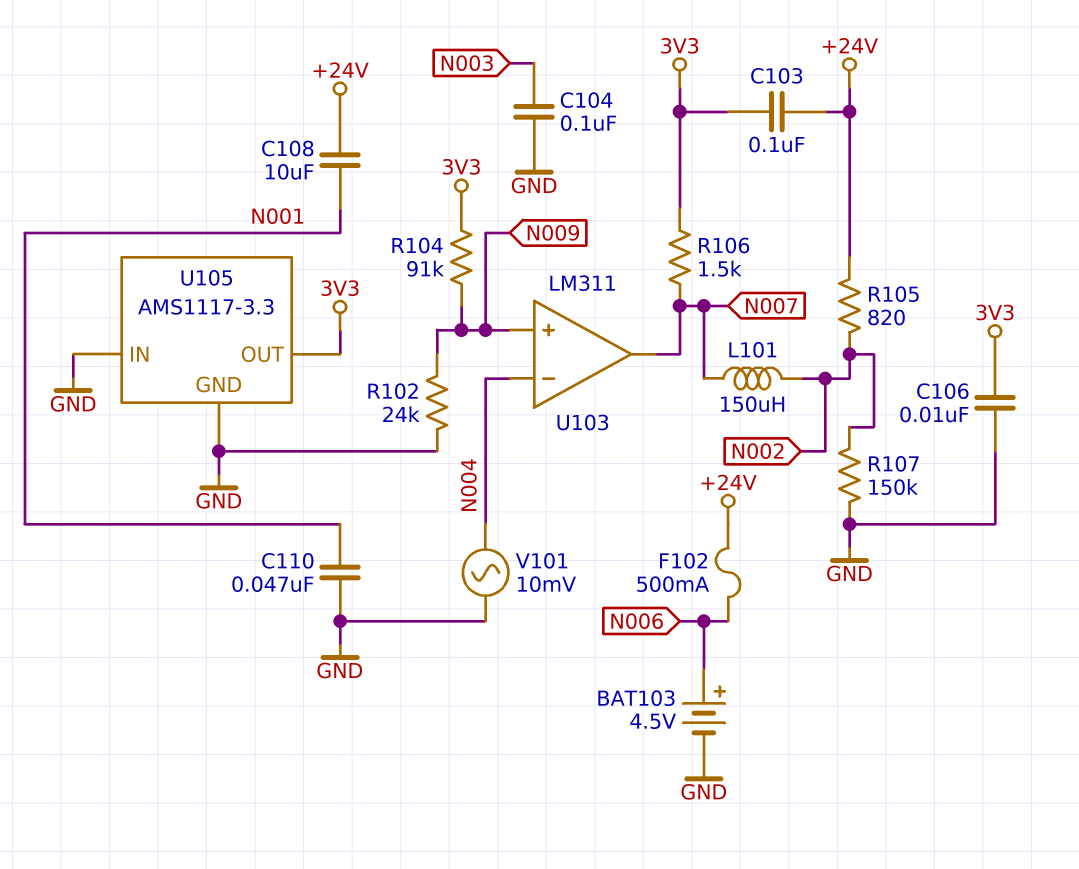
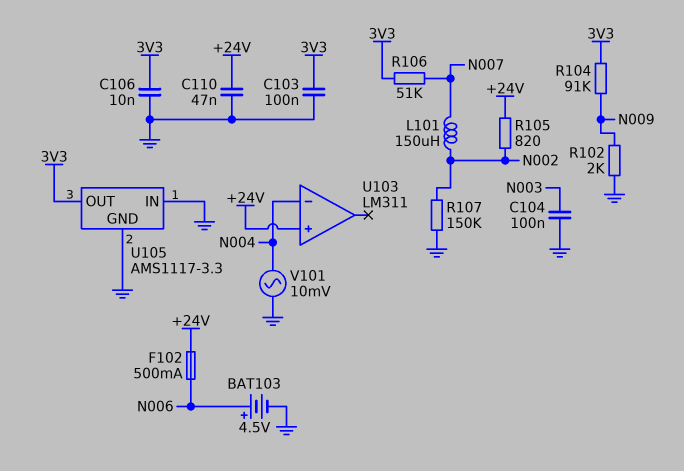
C103: 100nF (+24V, 3V3) -> 100nF (3V3, GND)
C108: 10uF (+24V, N001) -> none
C110: 47nF (GND, N001) -> 47nF (+24V, GND)
R102: 24k (GND, N009) -> 2k (GND, N009)
R106: 1.5k (3V3, N007) -> 51k (3V3, N007)
U103 pin in+: N009 -> +24V
U103 pin out: N007 -> none

